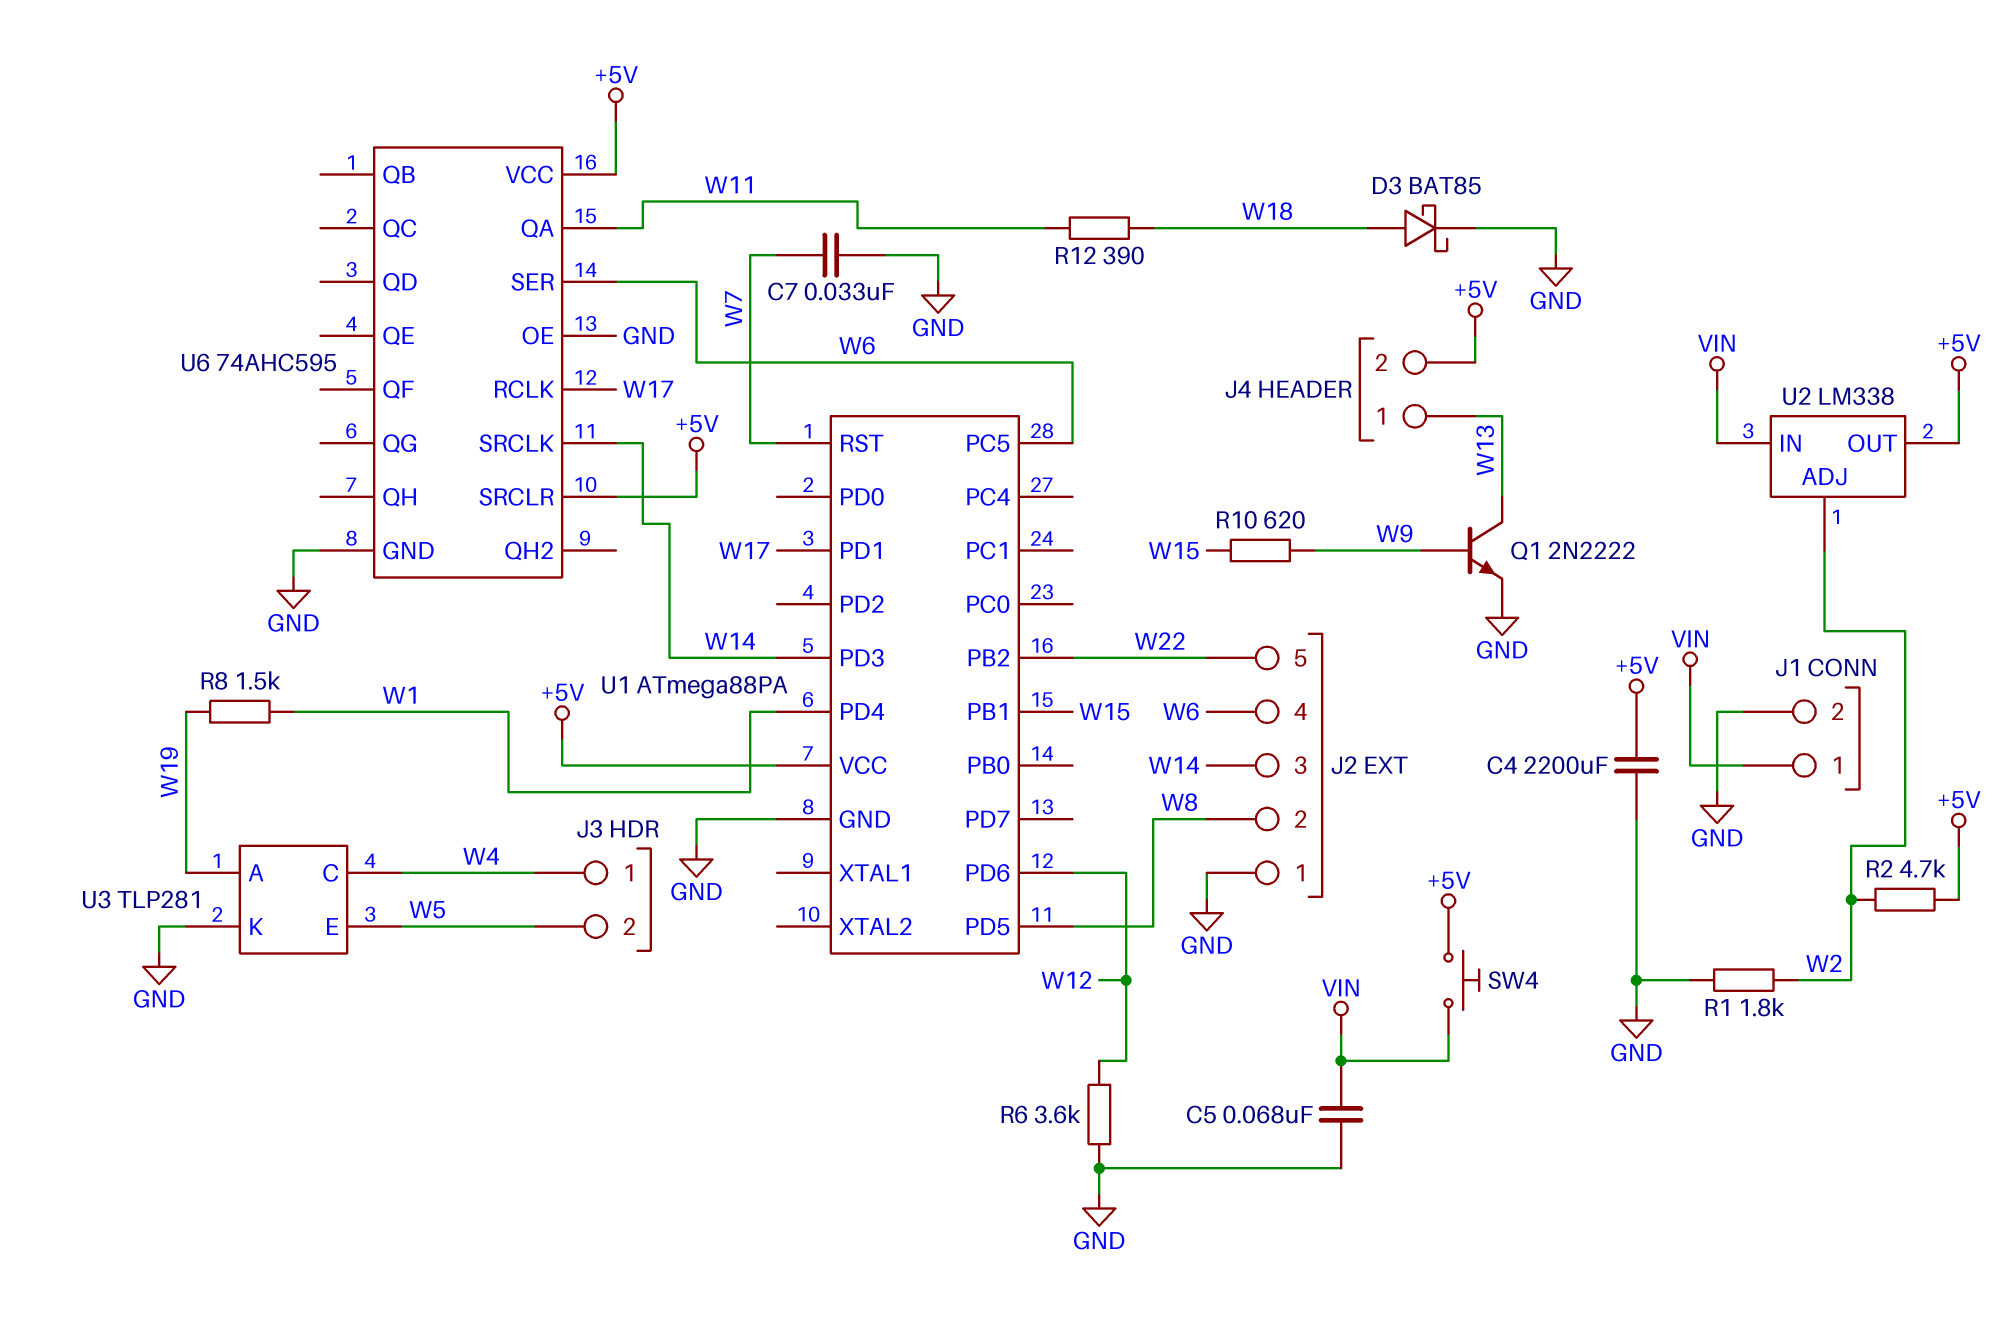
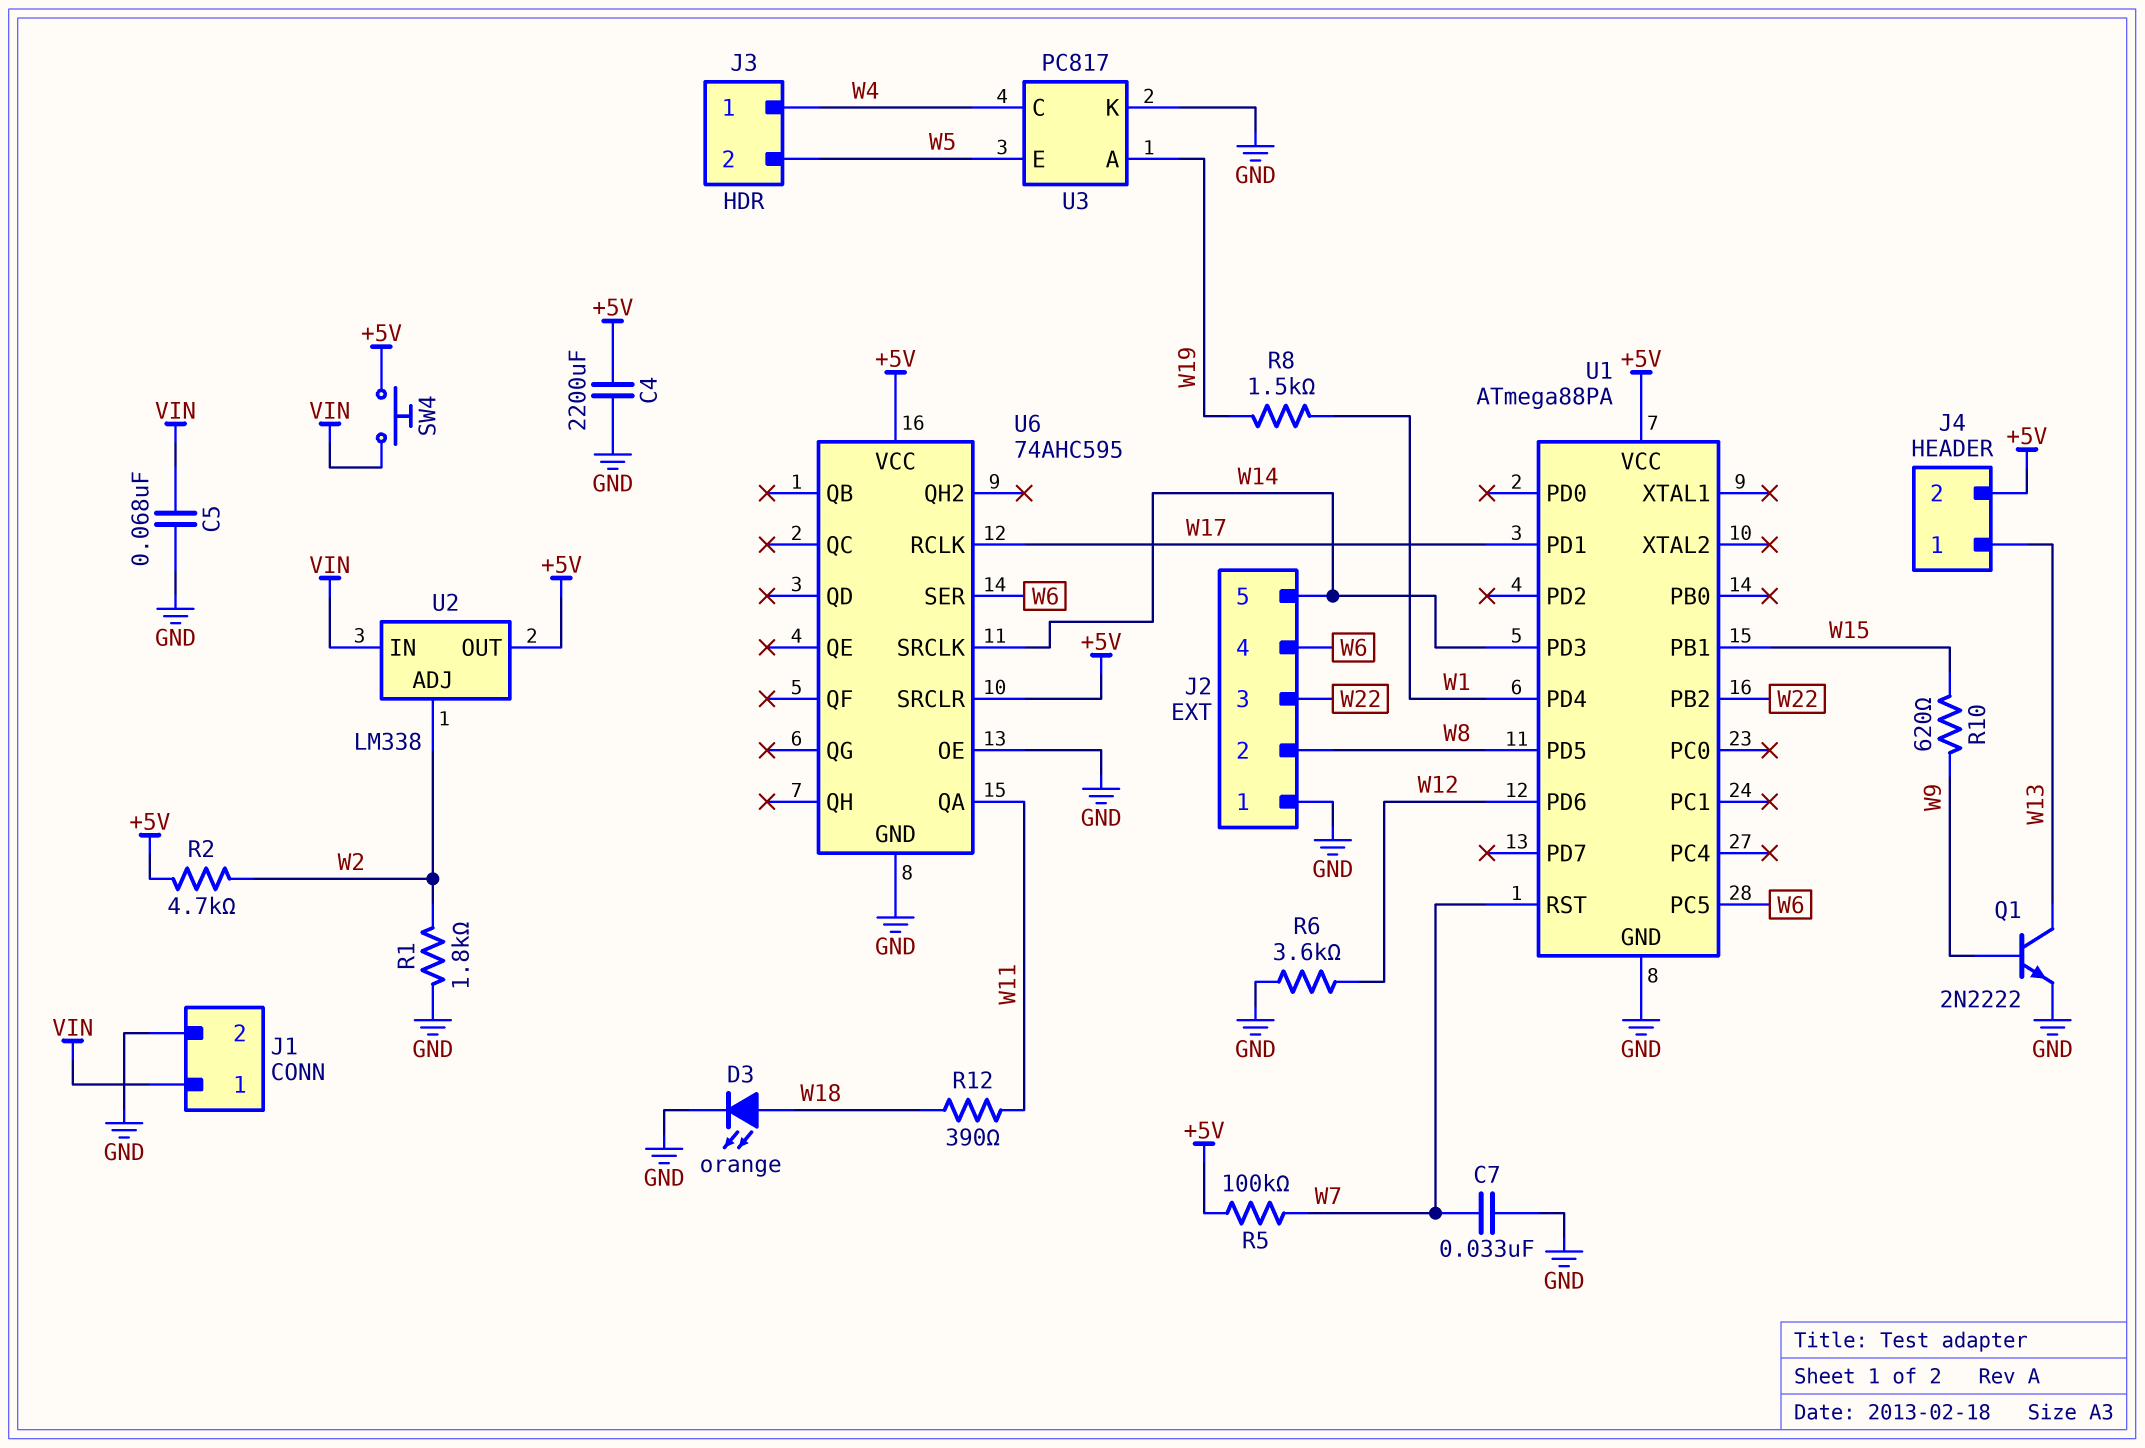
D3: schottky BAT85 (A W18, K GND) -> LED orange (A W18, K GND)
J2 pin 3: W14 -> W22
J2 pin 5: W22 -> W14
R5: none -> 100k (+5V, W7)
U3: TLP281 -> PC817

